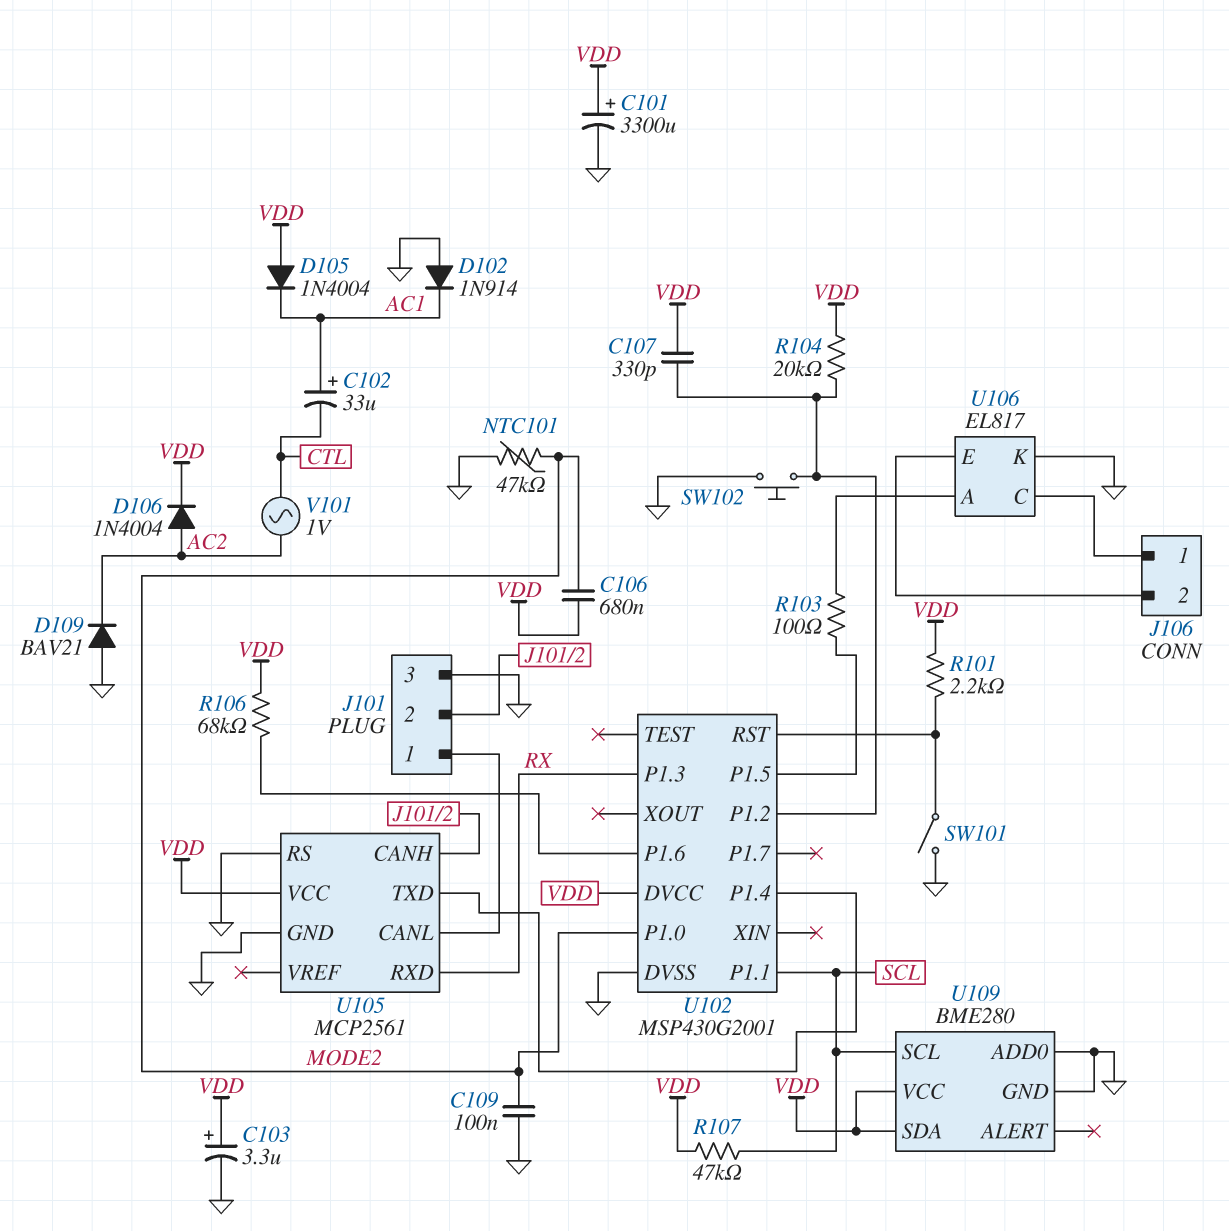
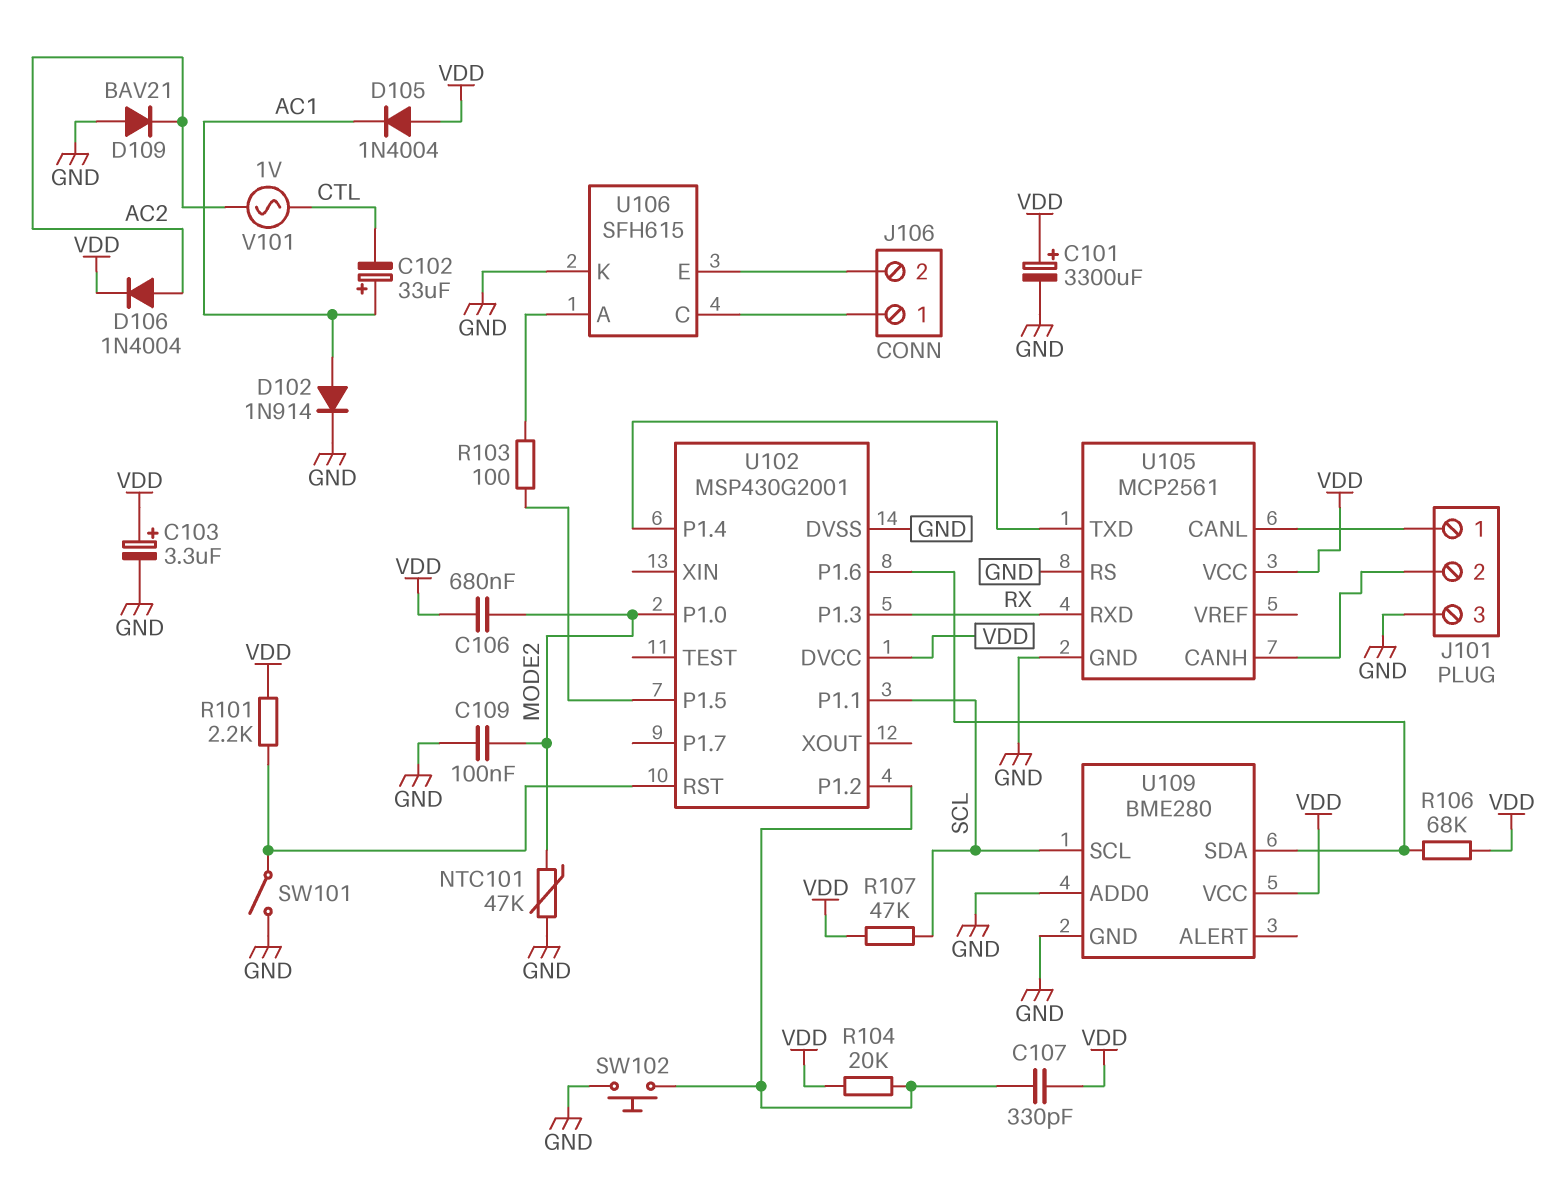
D102: diode 1N914 (A GND, K AC1) -> diode 1N914 (A AC1, K GND)
U106: EL817 -> SFH615
U109 pin SDA: VDD -> U102/P1.6

